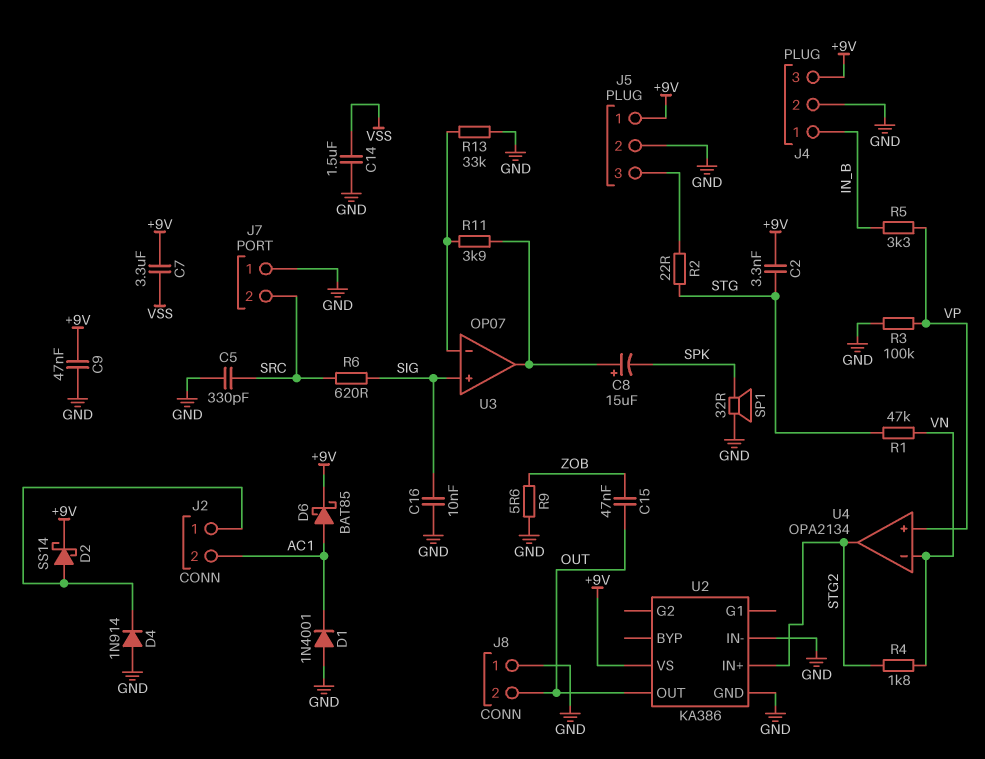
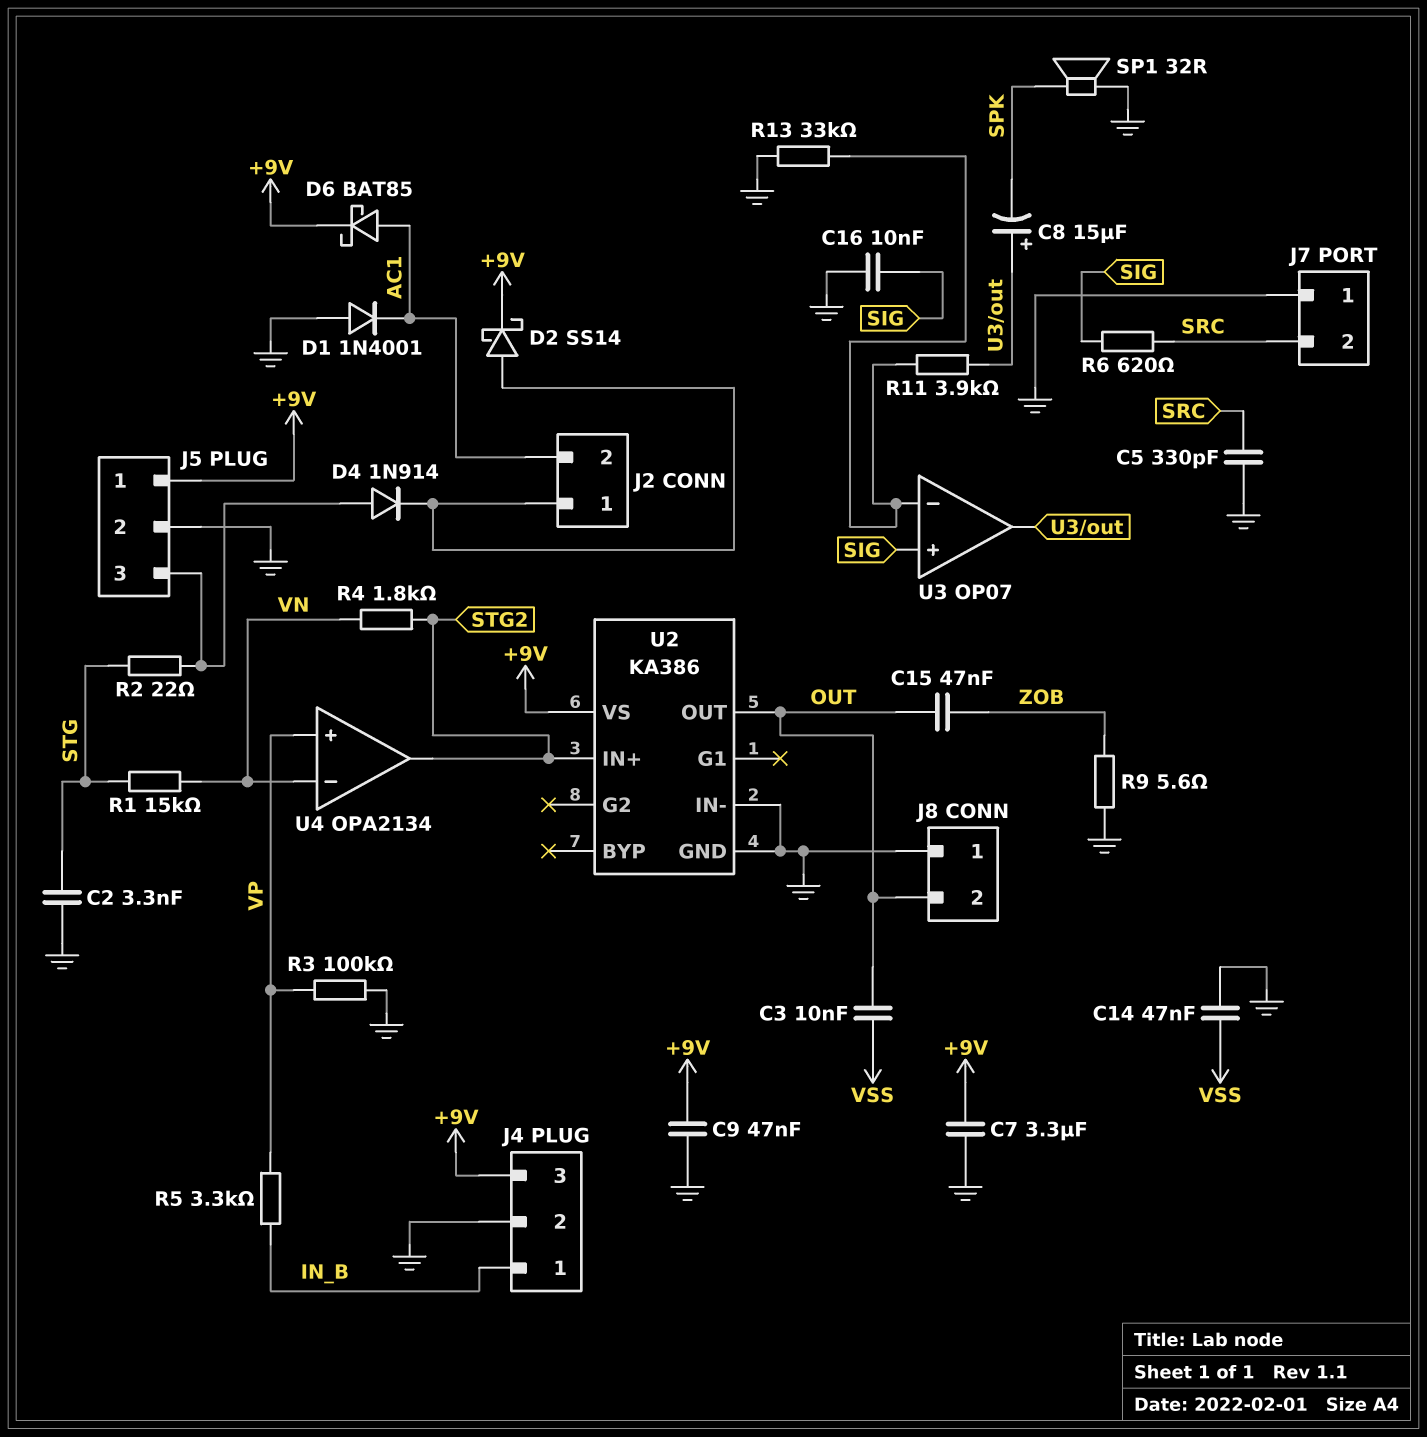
C2: 3.3nF (+9V, STG) -> 3.3nF (GND, STG)
C3: none -> 10nF (OUT, VSS)
C7: 3.3uF (+9V, VSS) -> 3.3uF (+9V, GND)
C14: 1.5uF (GND, VSS) -> 47nF (GND, VSS)
D4: diode 1N914 (A GND, K J2/1) -> diode 1N914 (A J5/3, K J2/1)
R1: 47k (STG, VN) -> 15k (STG, VN)

